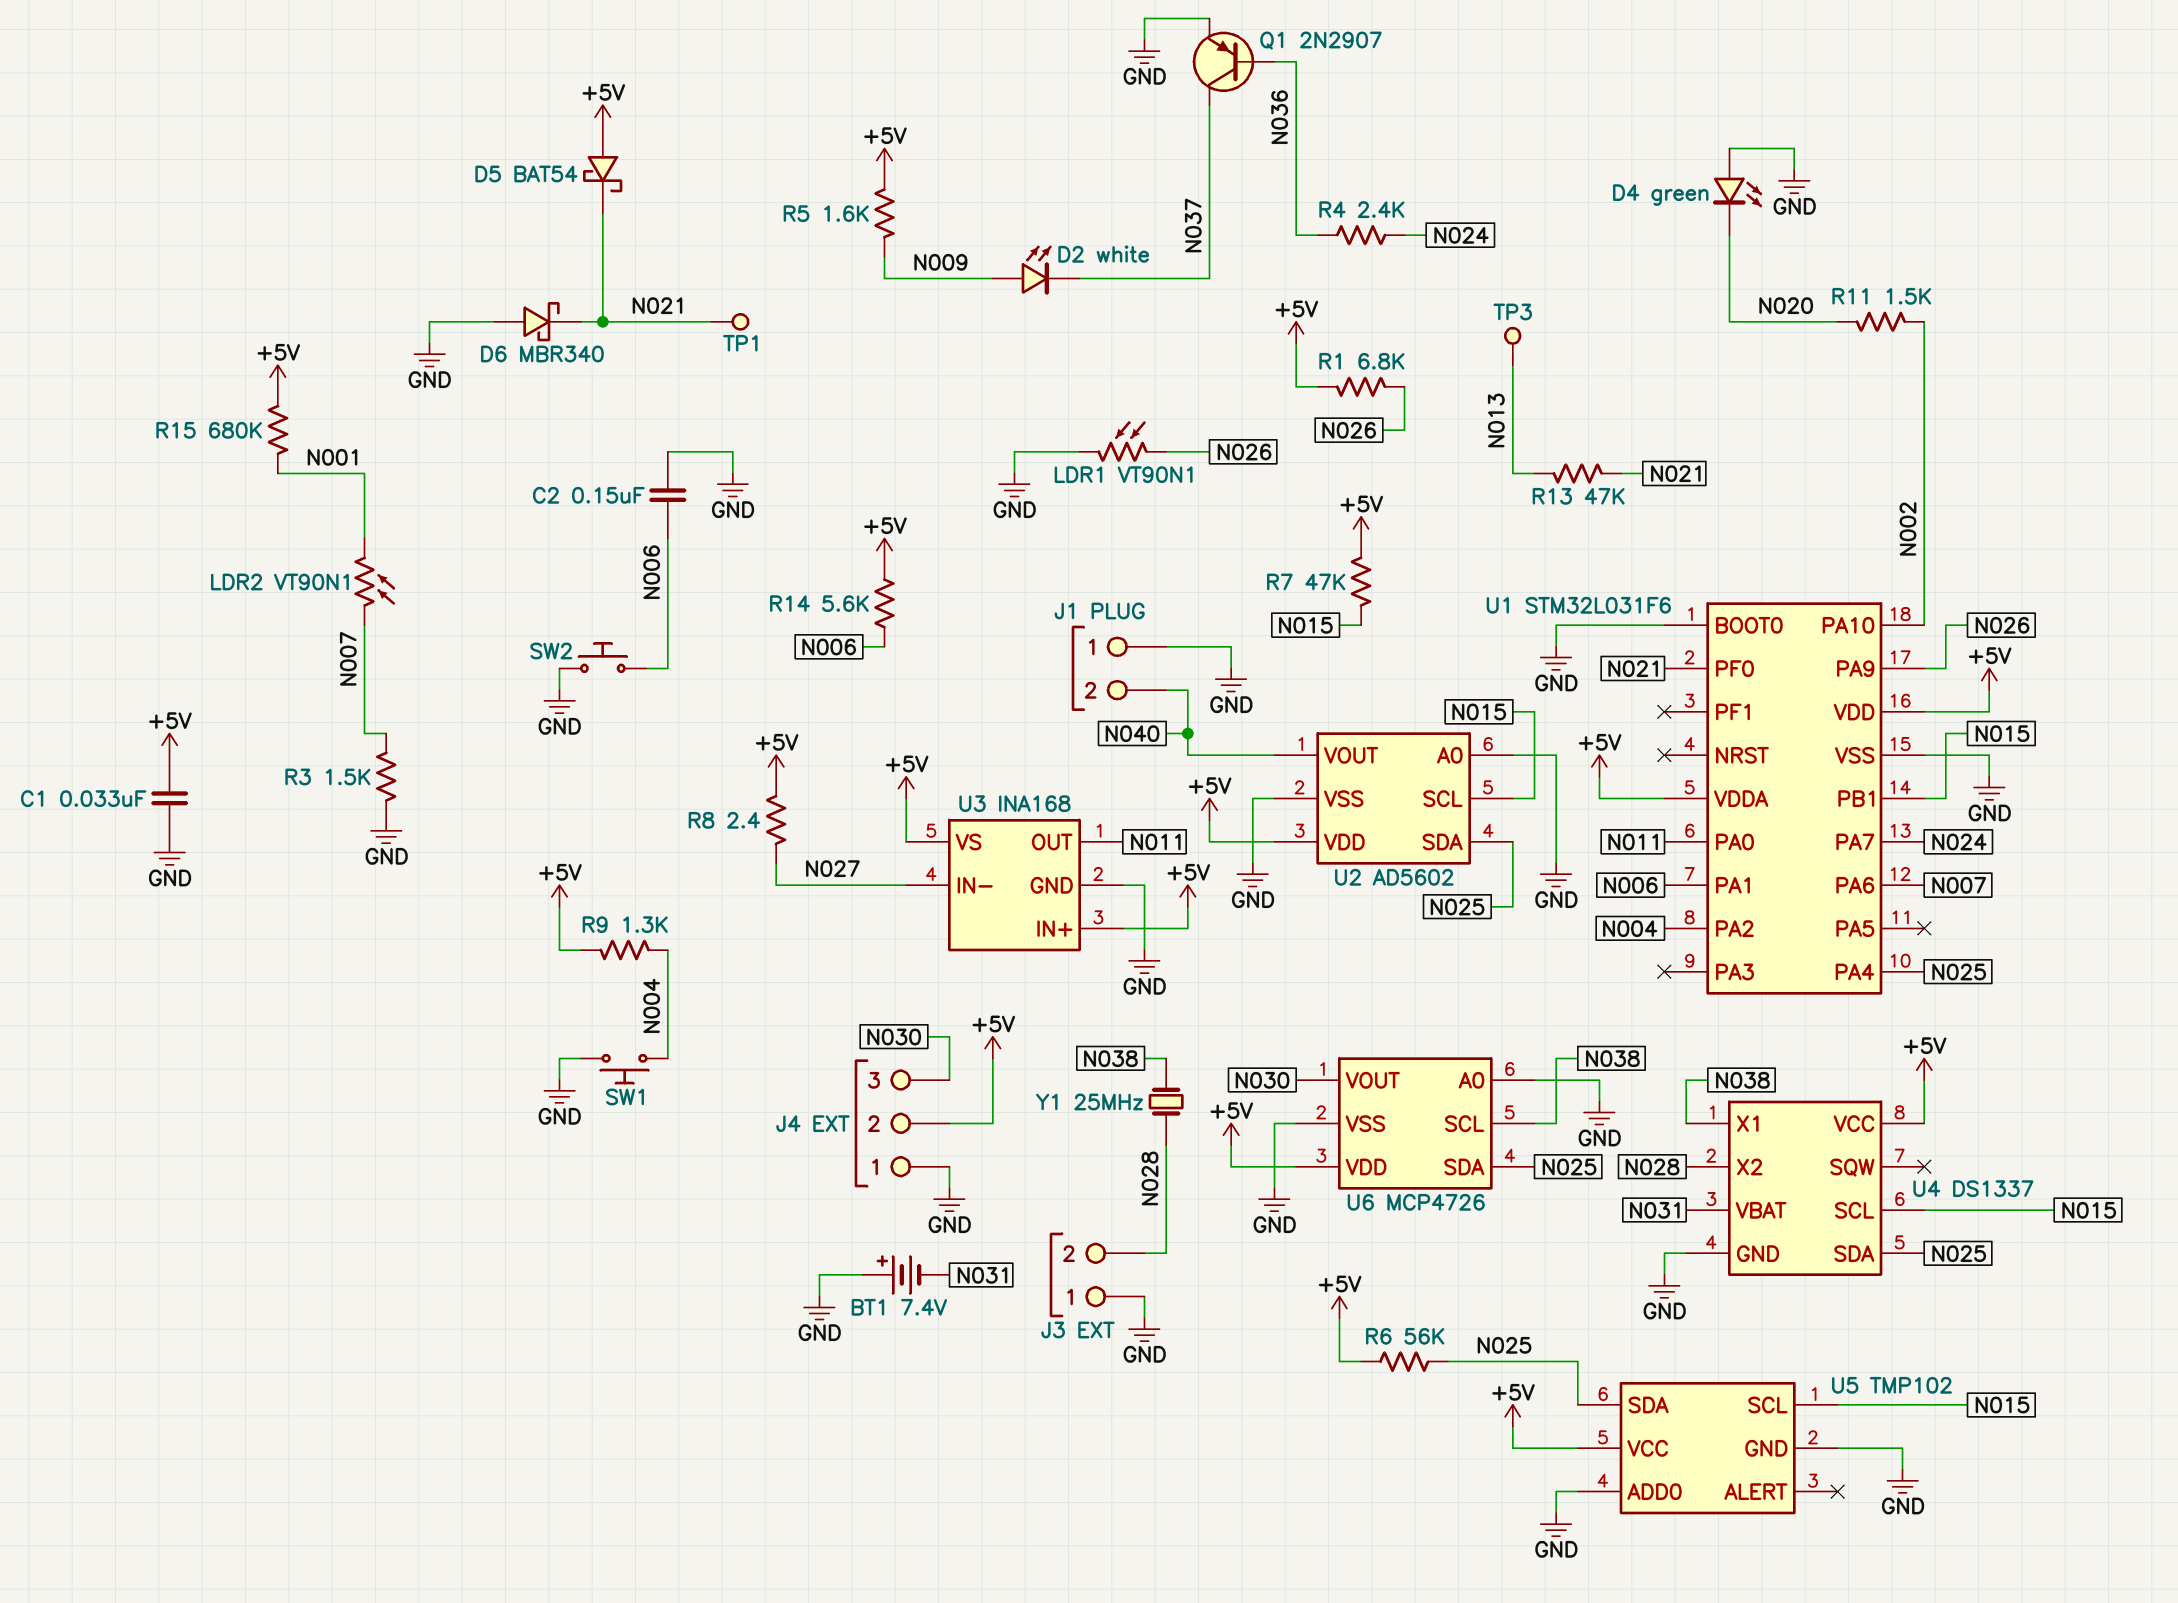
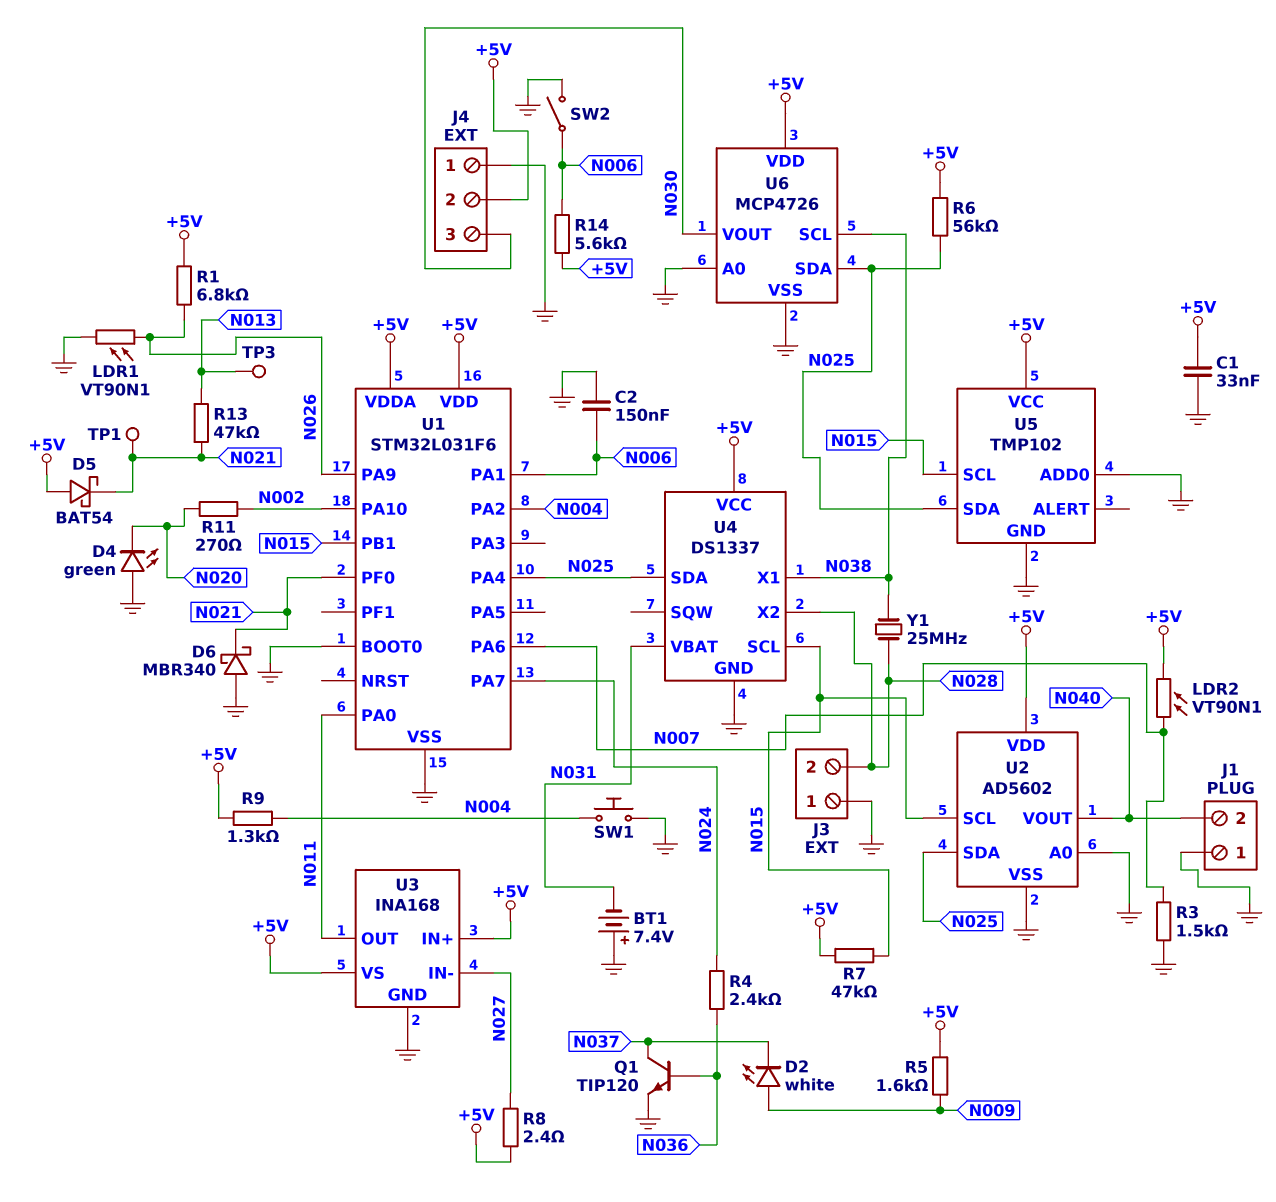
LDR2: VT90N1 (N001, N007) -> VT90N1 (+5V, N007)
Q1: PNP 2N2907 (B N036, C N037, E GND) -> NPN TIP120 (B N036, C N037, E GND)
R11: 1.5k (N002, N020) -> 270 (N002, N020)
R15: 680k (+5V, N001) -> none
SW2: button (GND, N006) -> switch (GND, N006)

